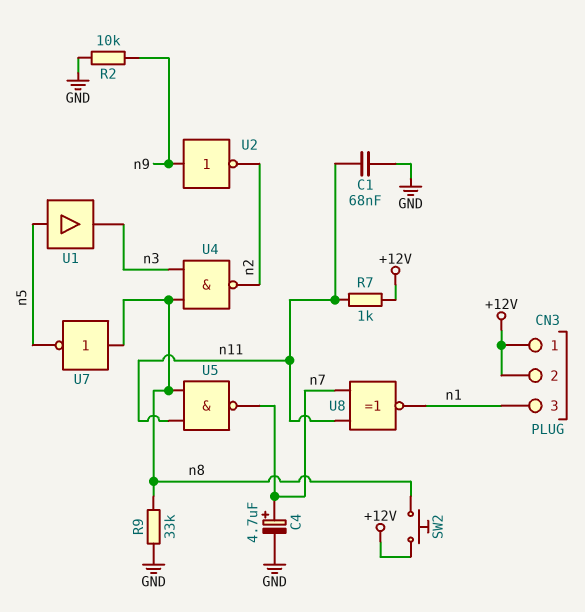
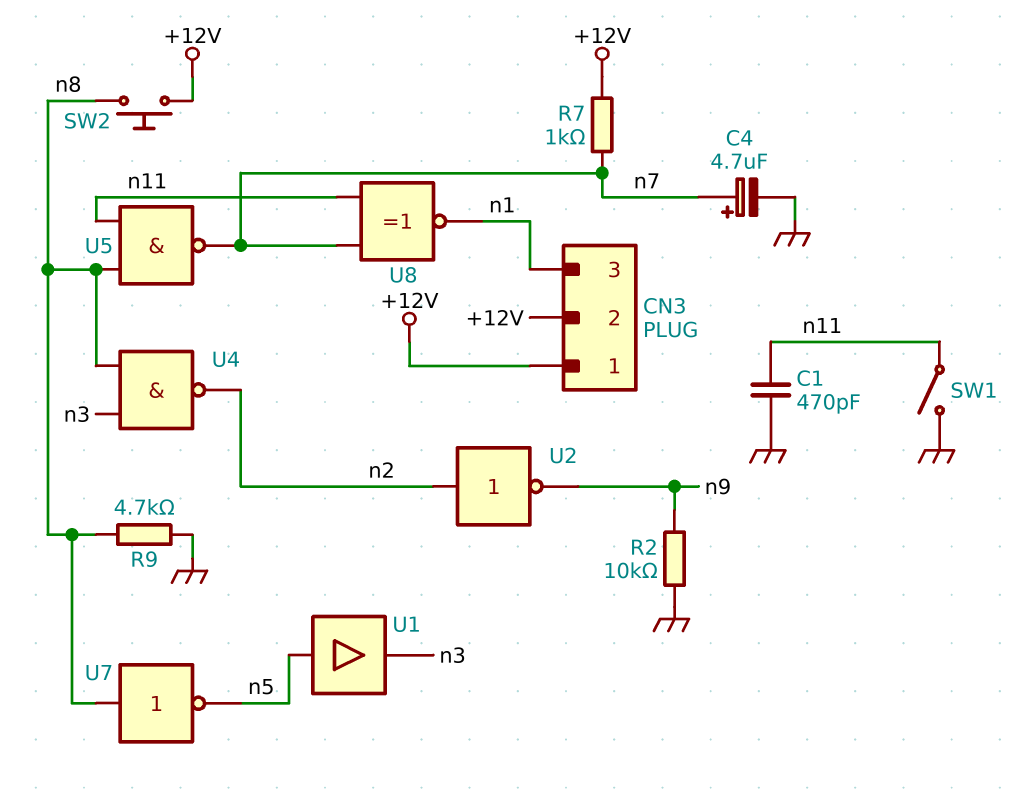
C1: 68nF (GND, n11) -> 470pF (GND, n11)
R7: 1k (+12V, n11) -> 1k (+12V, n7)
R9: 33k (GND, n8) -> 4.7k (GND, n8)
SW1: none -> switch (GND, n11)
U2: NOT (in n9, out n2) -> NOT (in n2, out n9)

